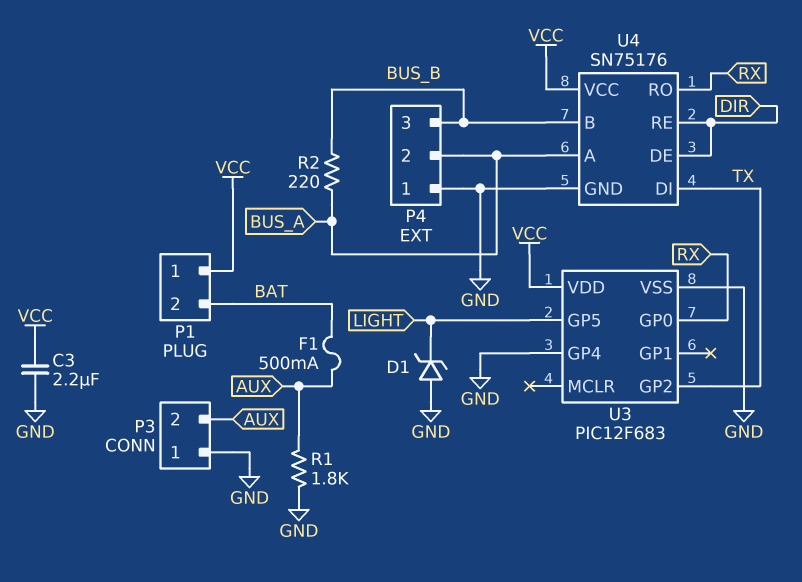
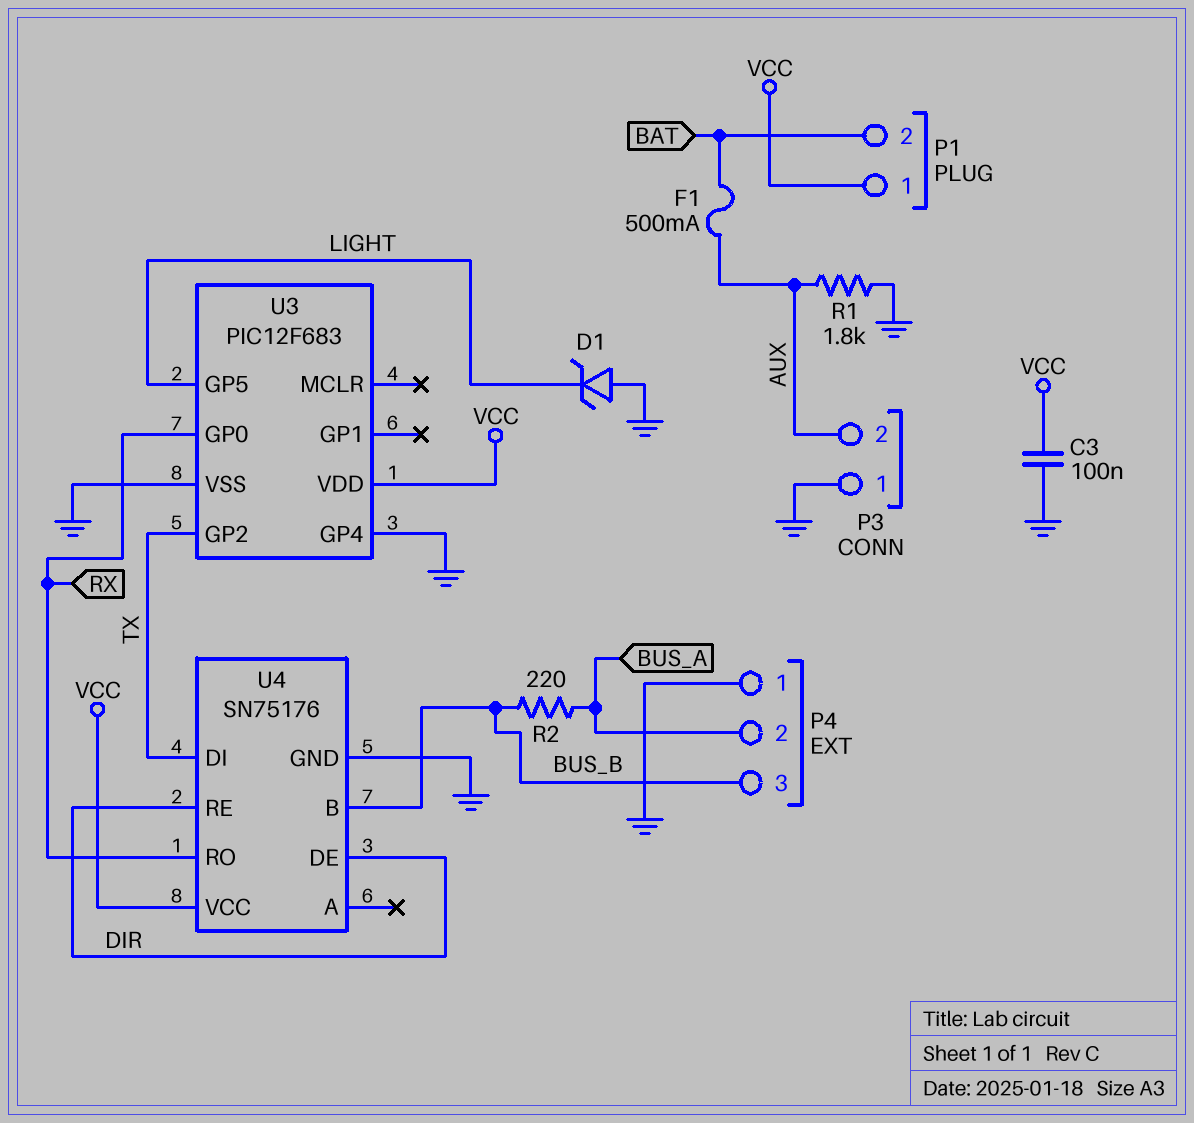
C3: 2.2uF (GND, VCC) -> 100nF (GND, VCC)
U4 pin A: BUS_A -> none

